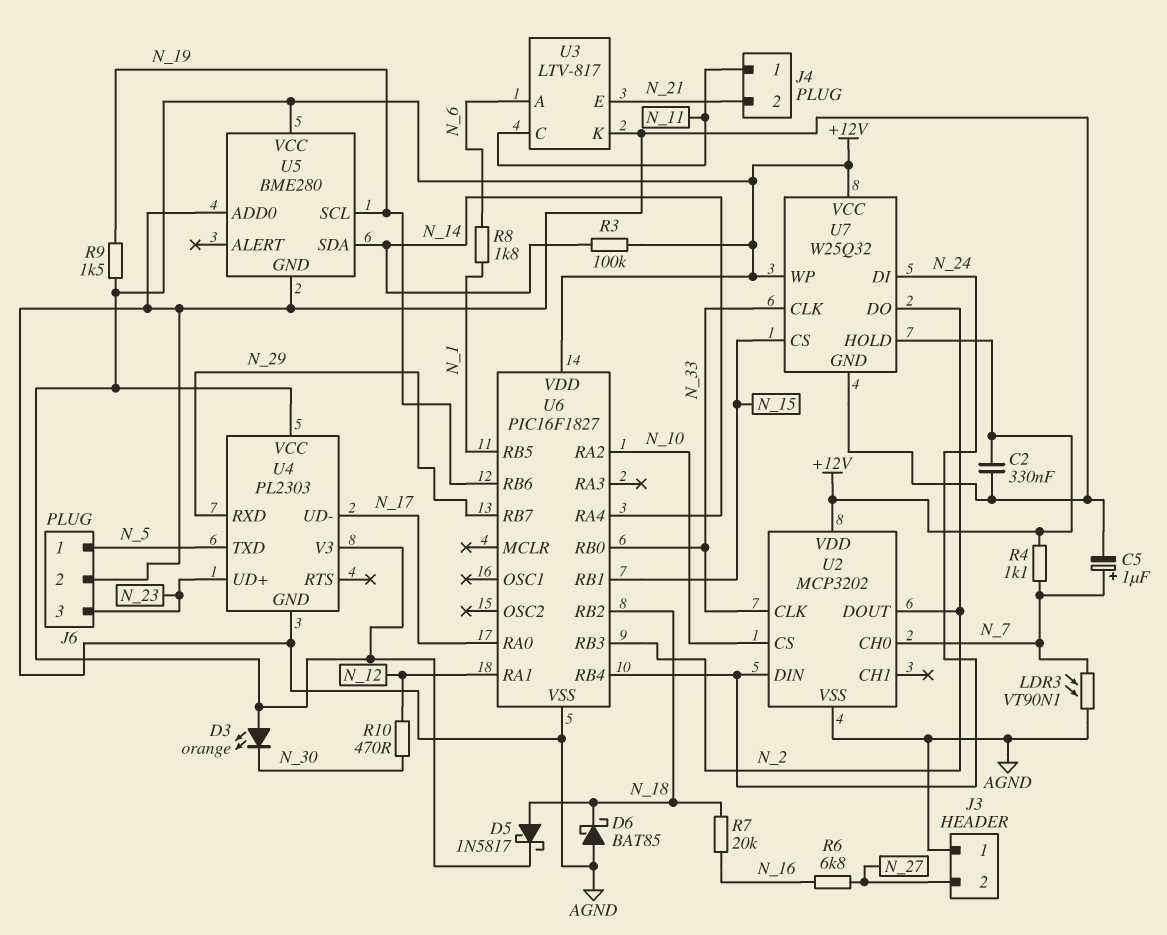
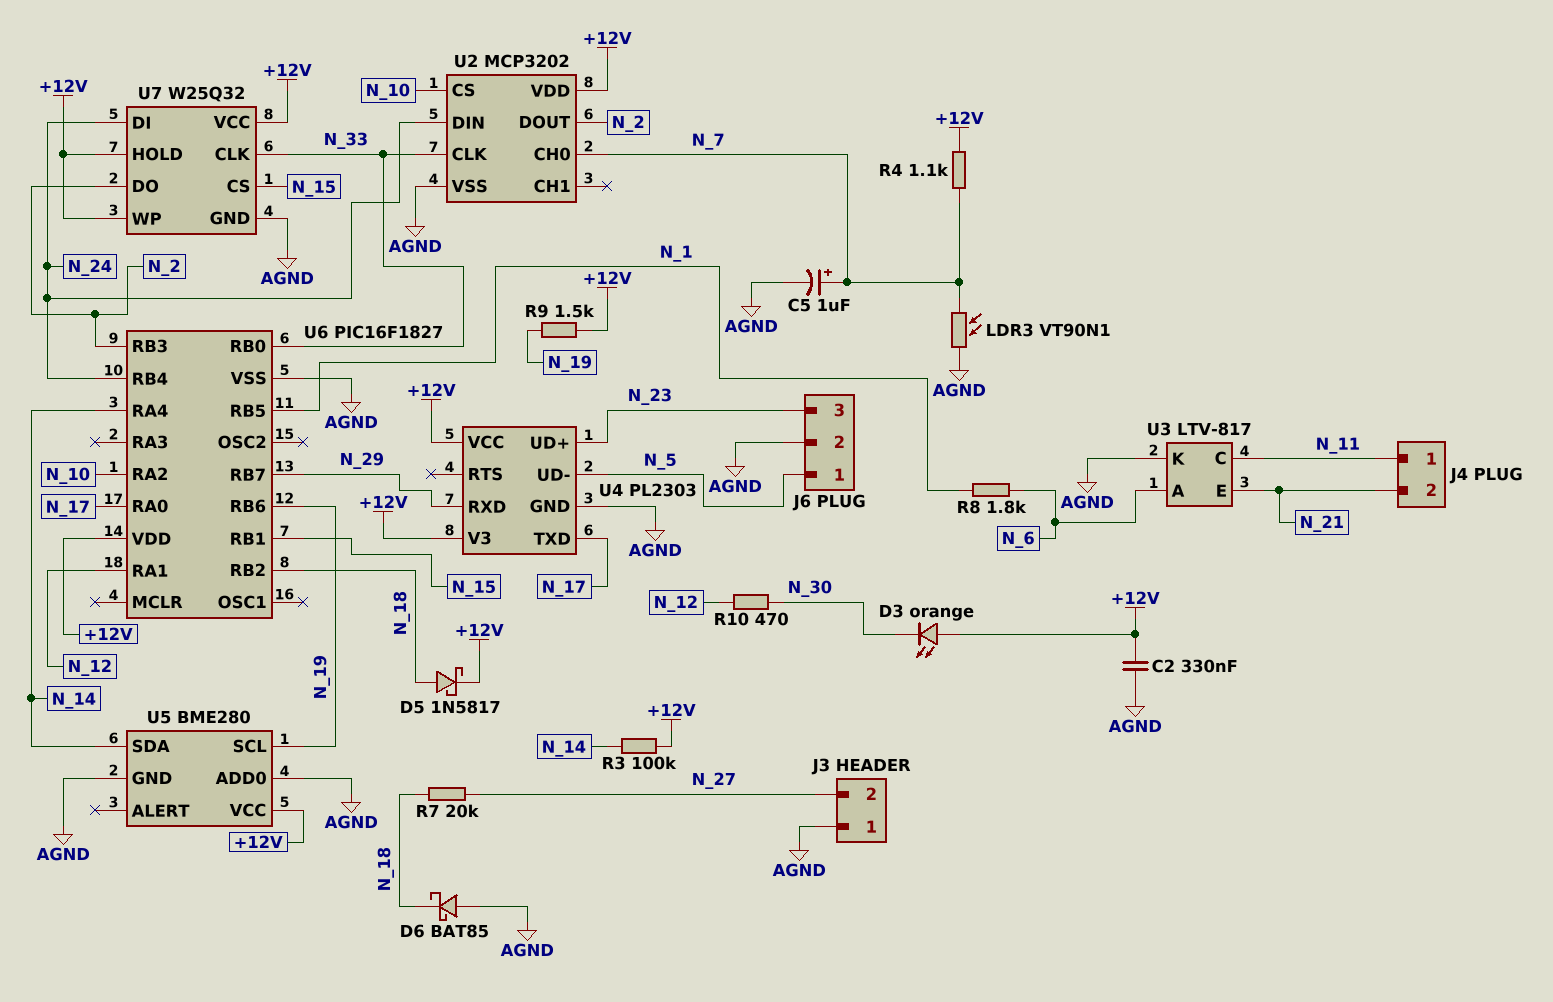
R6: 6.8k (N_16, N_27) -> none
R7: 20k (N_16, N_18) -> 20k (N_18, N_27)
U4 pin TXD: N_5 -> N_17
U4 pin UD-: N_17 -> N_5

